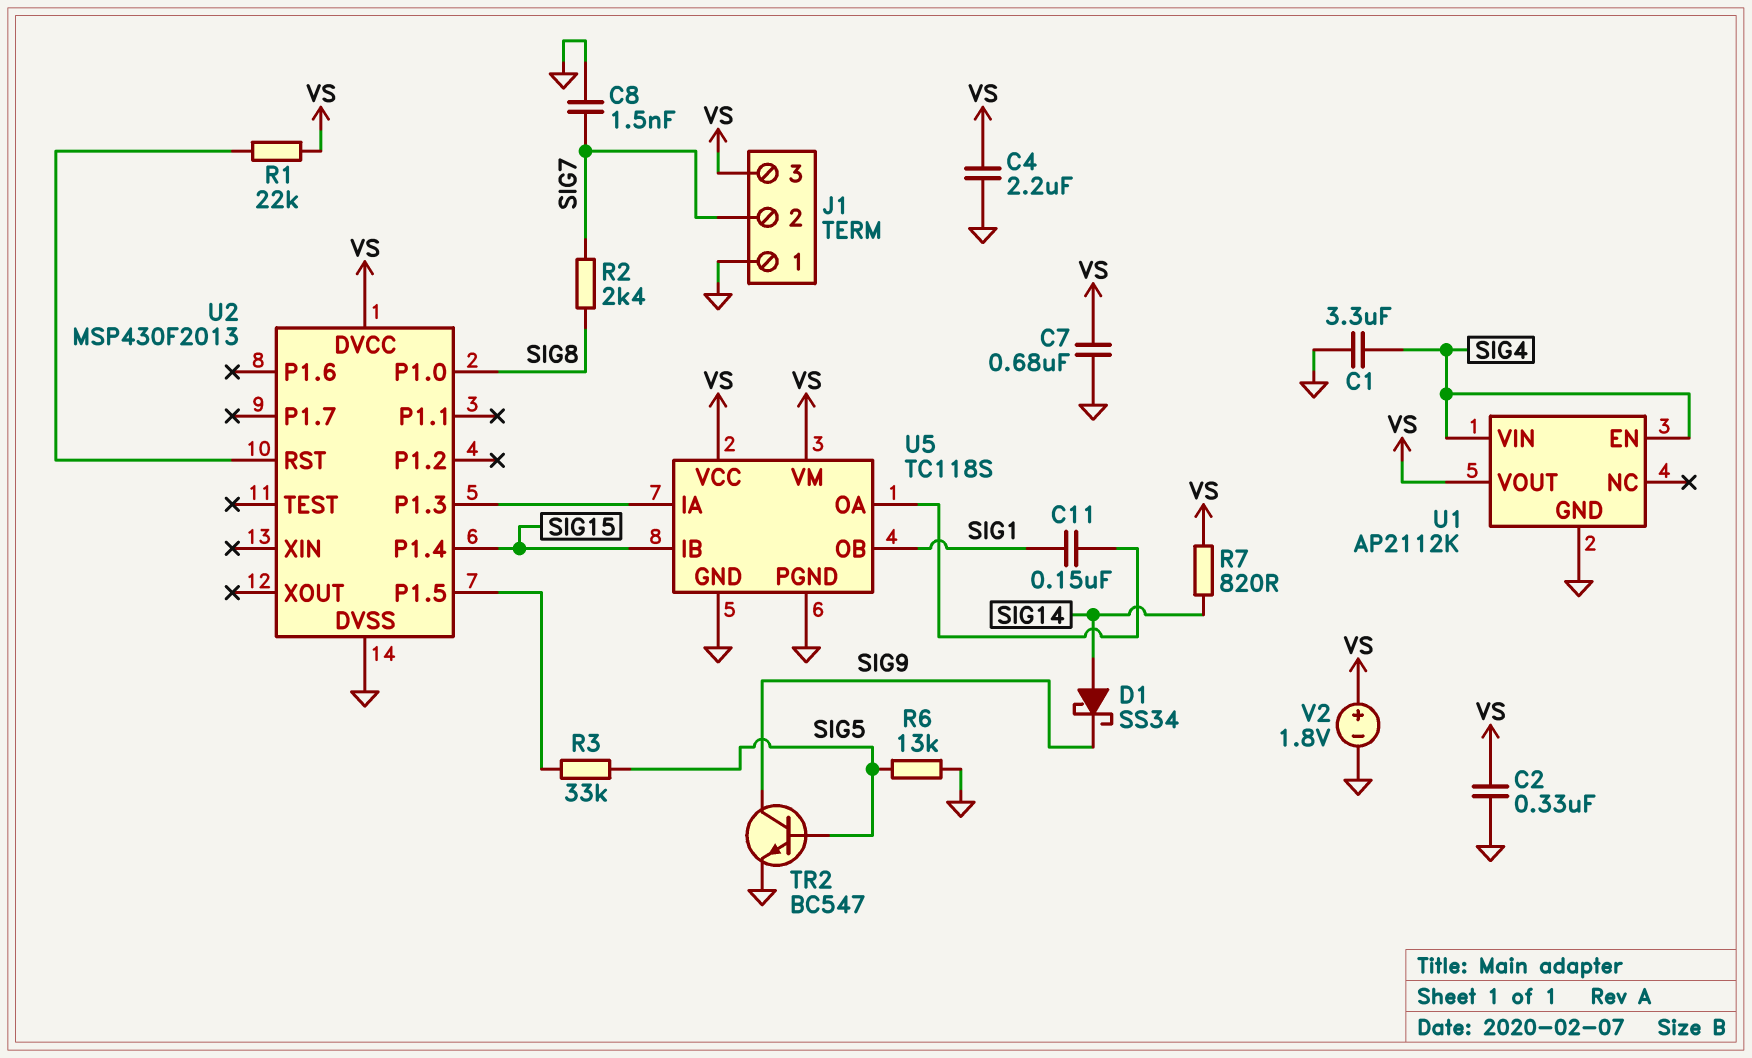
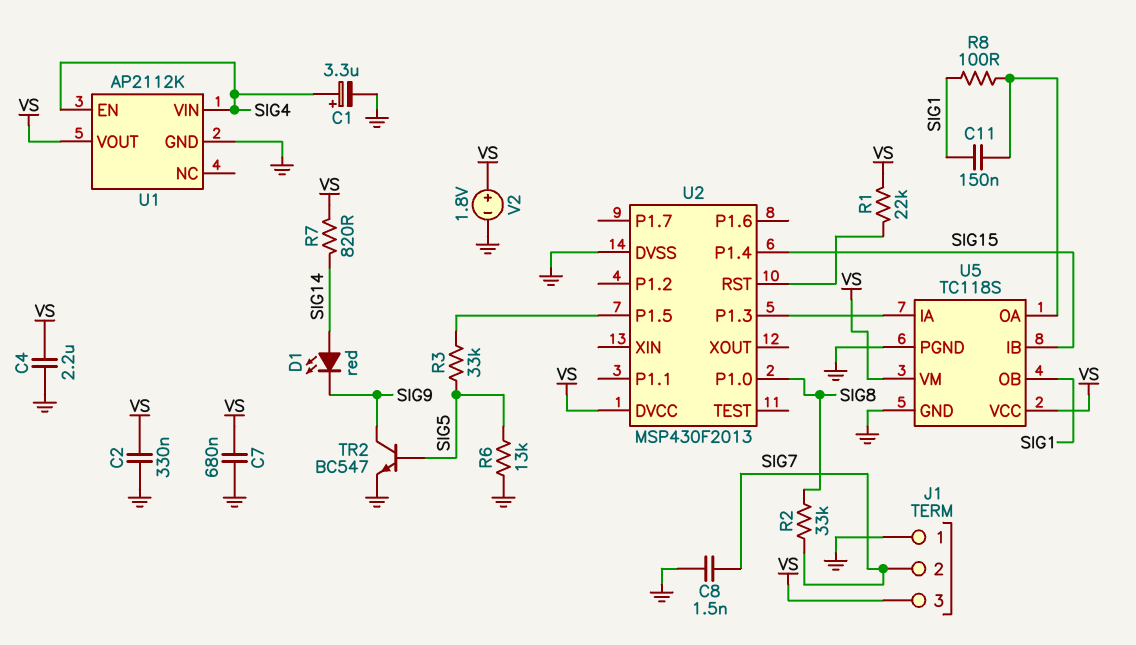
C1: 3.3uF (GND, SIG4) -> 3.3uF (plus SIG4, minus GND)
D1: schottky SS34 (A SIG14, K SIG9) -> LED red (A SIG14, K SIG9)
R2: 2.4k (SIG7, SIG8) -> 33k (SIG7, SIG8)
R8: none -> 100 (SIG1, U5/OA)

